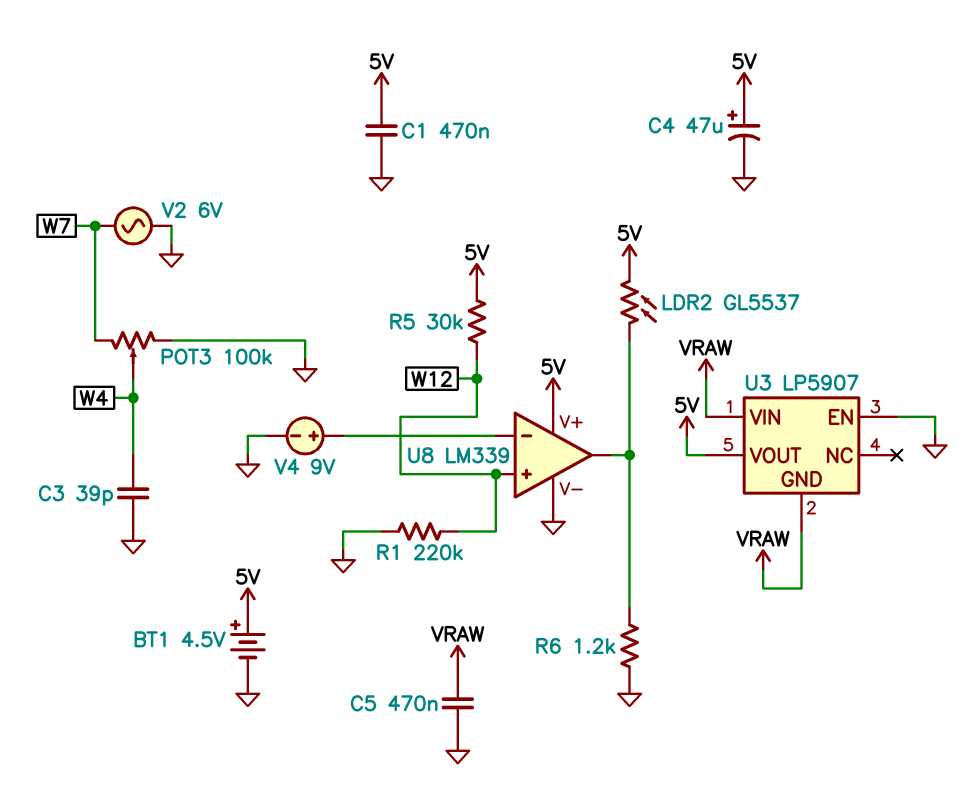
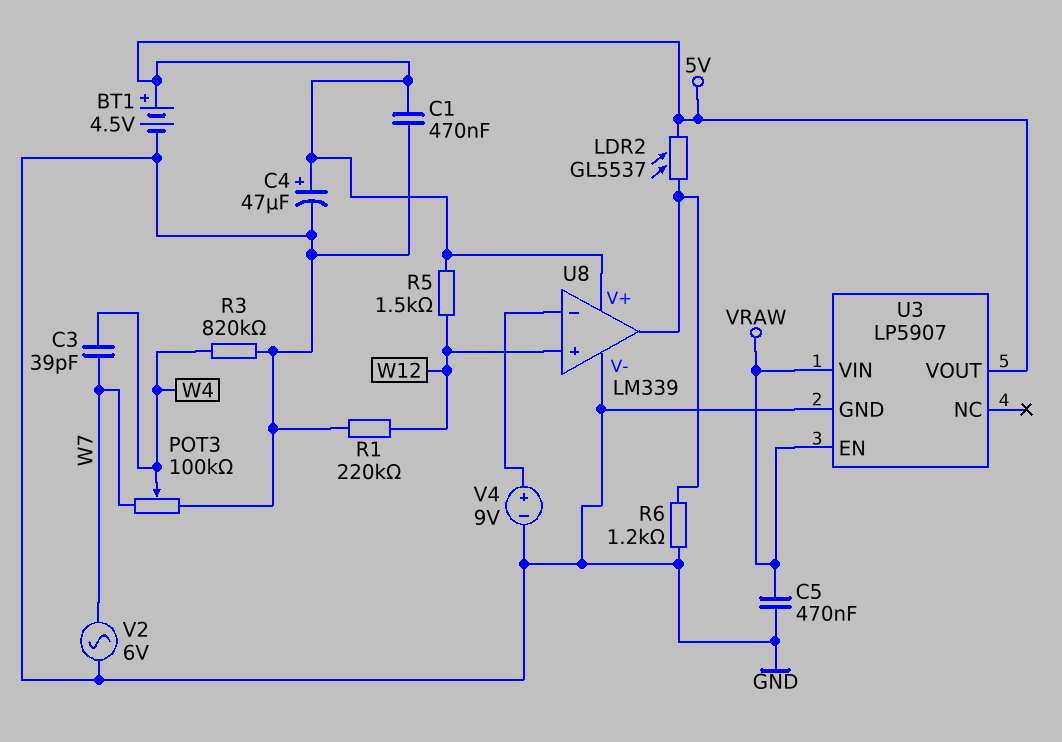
C3: 39pF (GND, W4) -> 39pF (W4, W7)
R3: none -> 820k (GND, W4)
R5: 30k (5V, W12) -> 1.5k (5V, W12)
U3 pin EN: GND -> VRAW
U3 pin GND: VRAW -> GND

